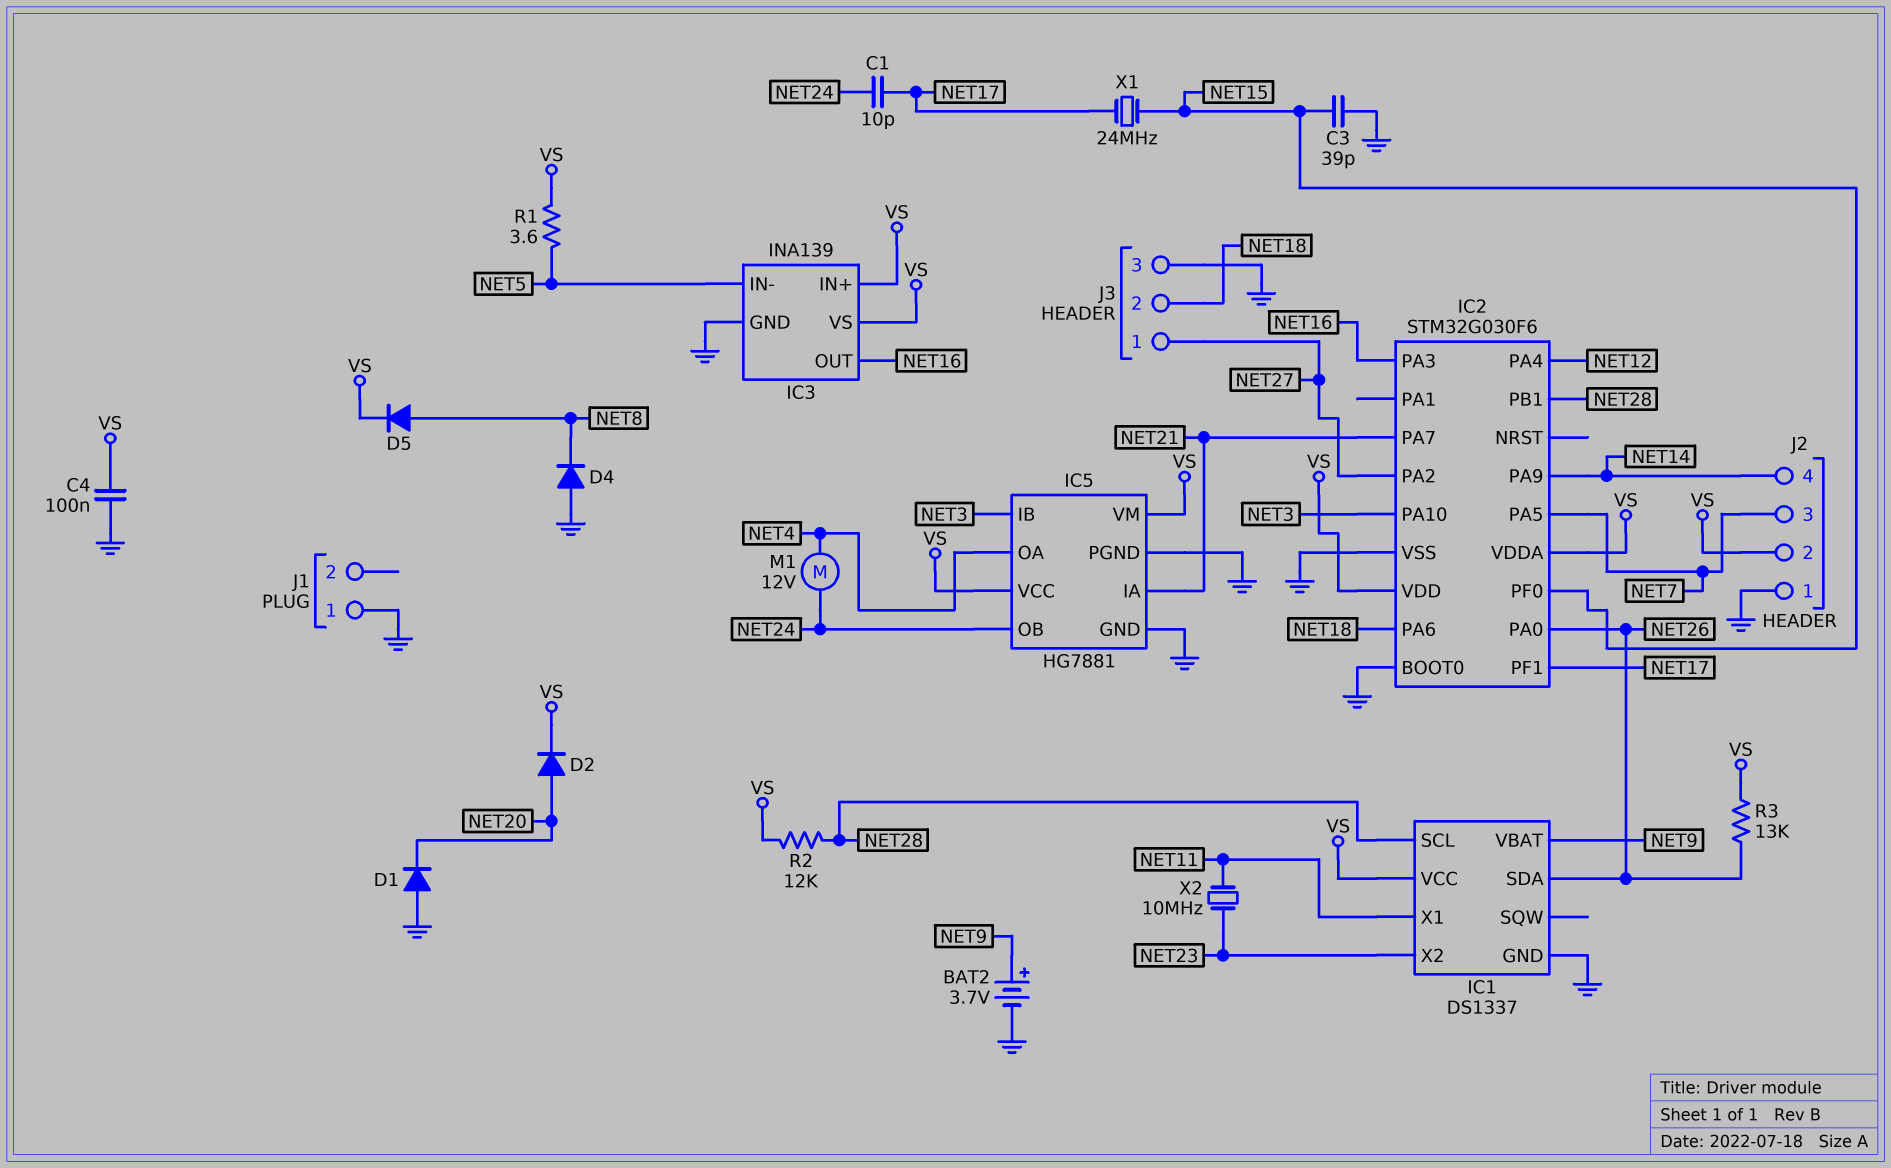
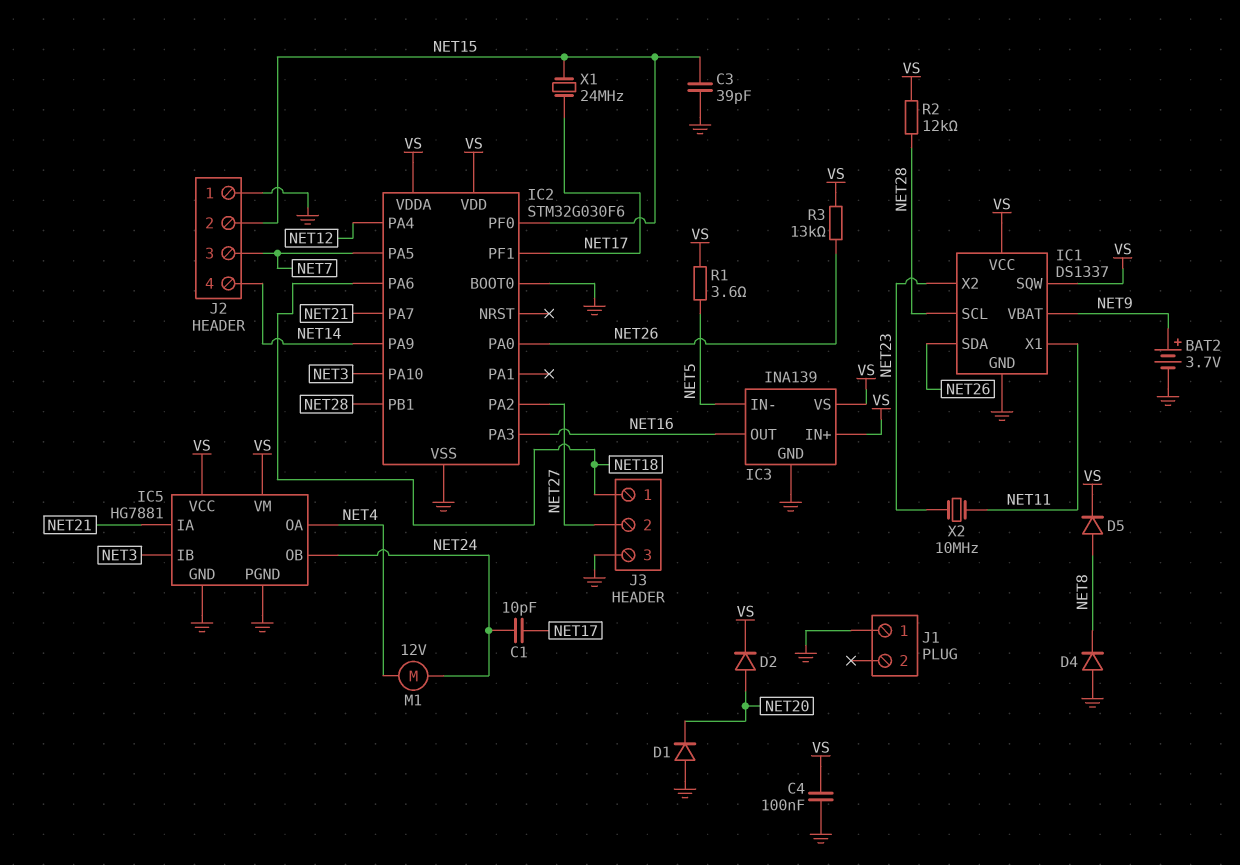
IC1 pin SQW: none -> VS
J2 pin 2: VS -> NET15
J3 pin 1: NET27 -> NET18
J3 pin 2: NET18 -> NET27

